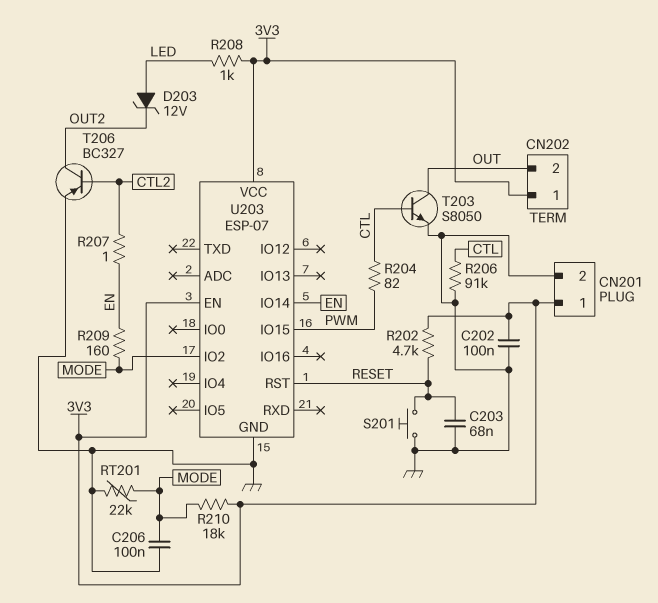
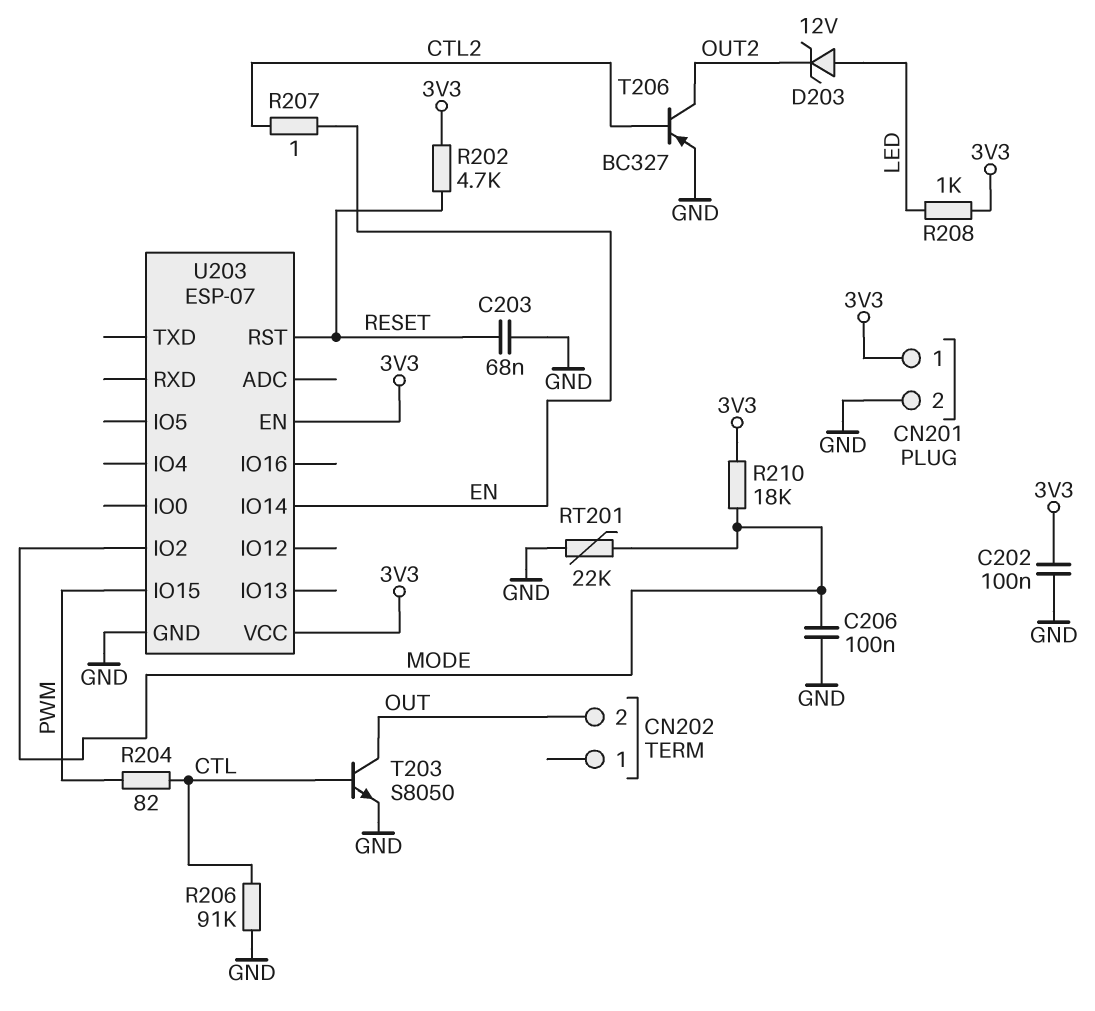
CN202 pin 1: 3V3 -> none
R209: 160 (EN, MODE) -> none
S201: button (GND, RESET) -> none

